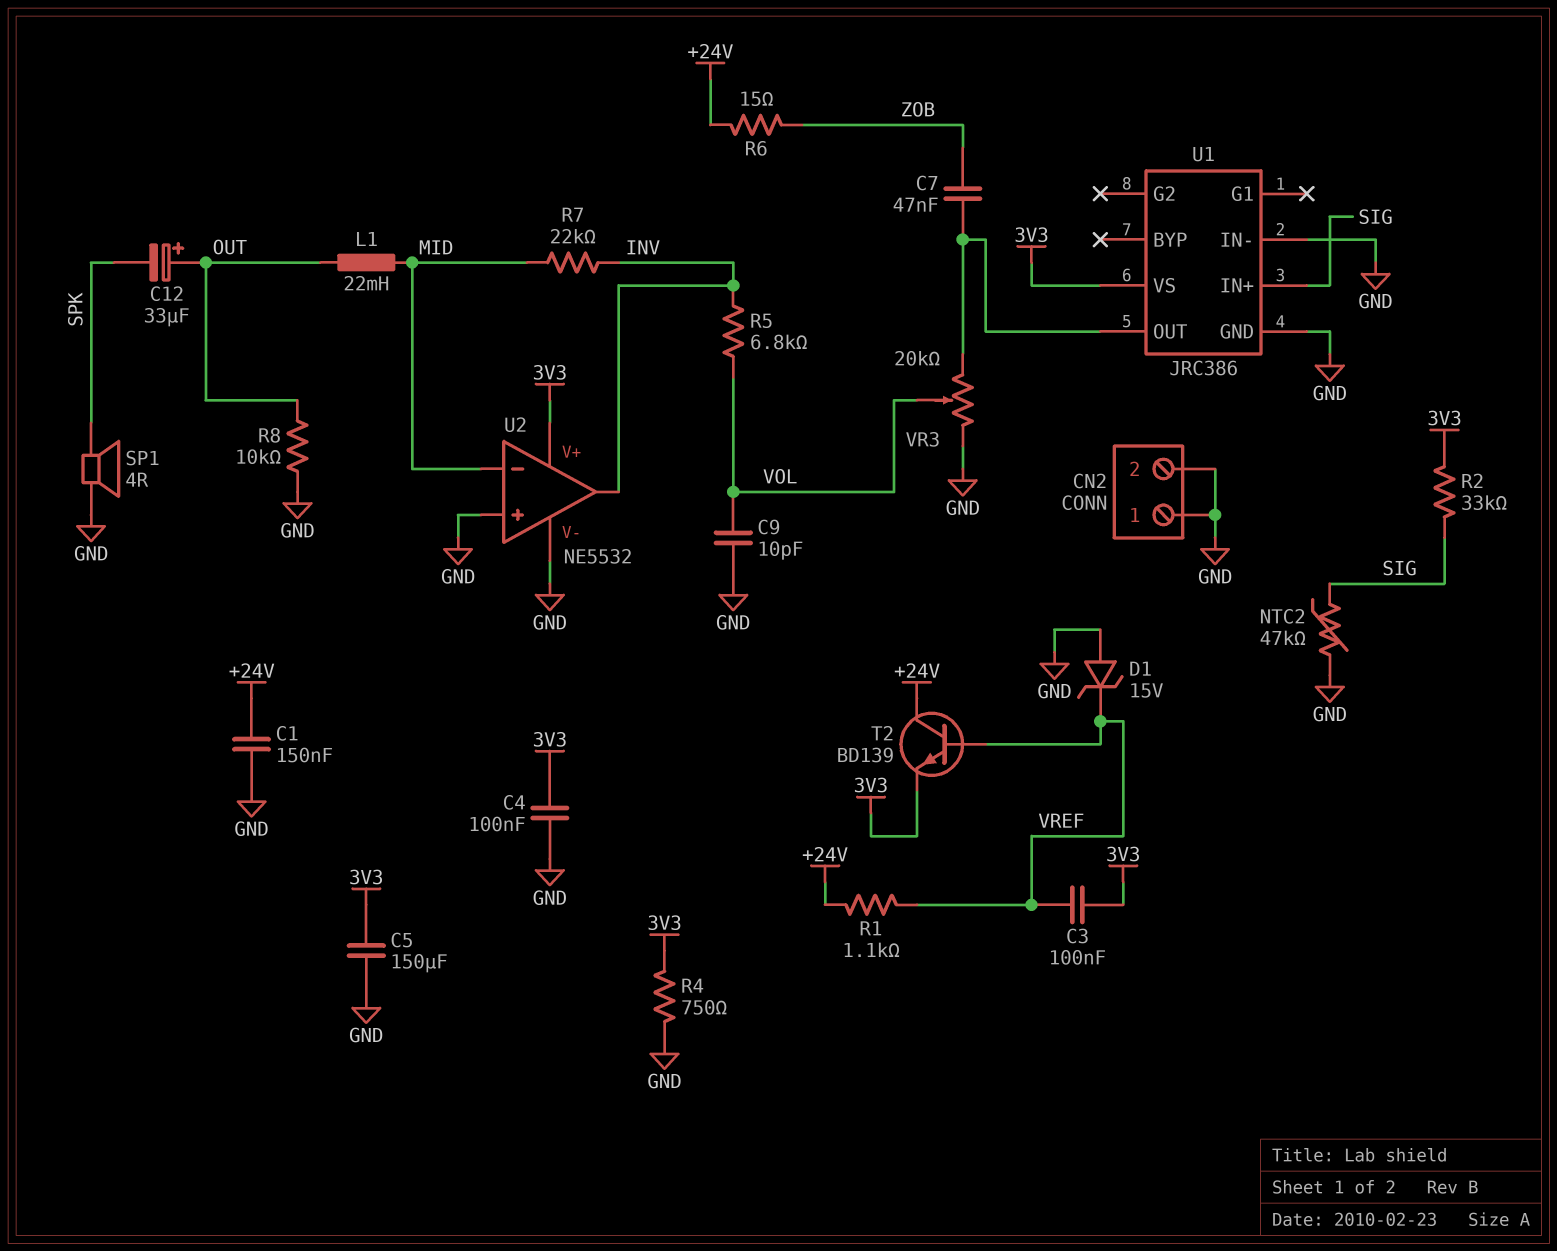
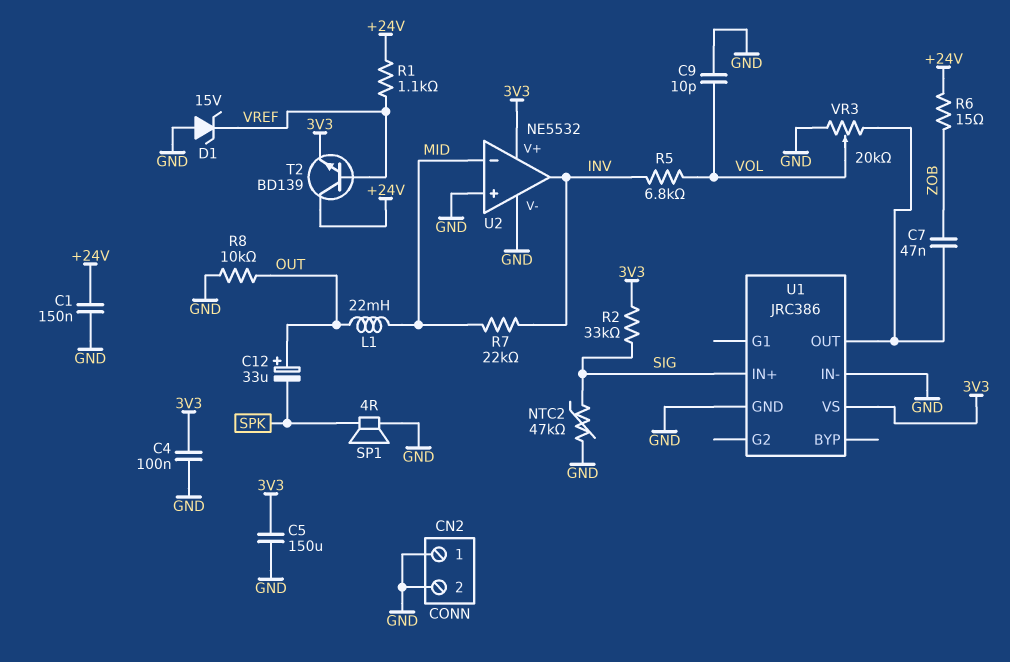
C3: 100nF (3V3, VREF) -> none
R4: 750 (3V3, GND) -> none

